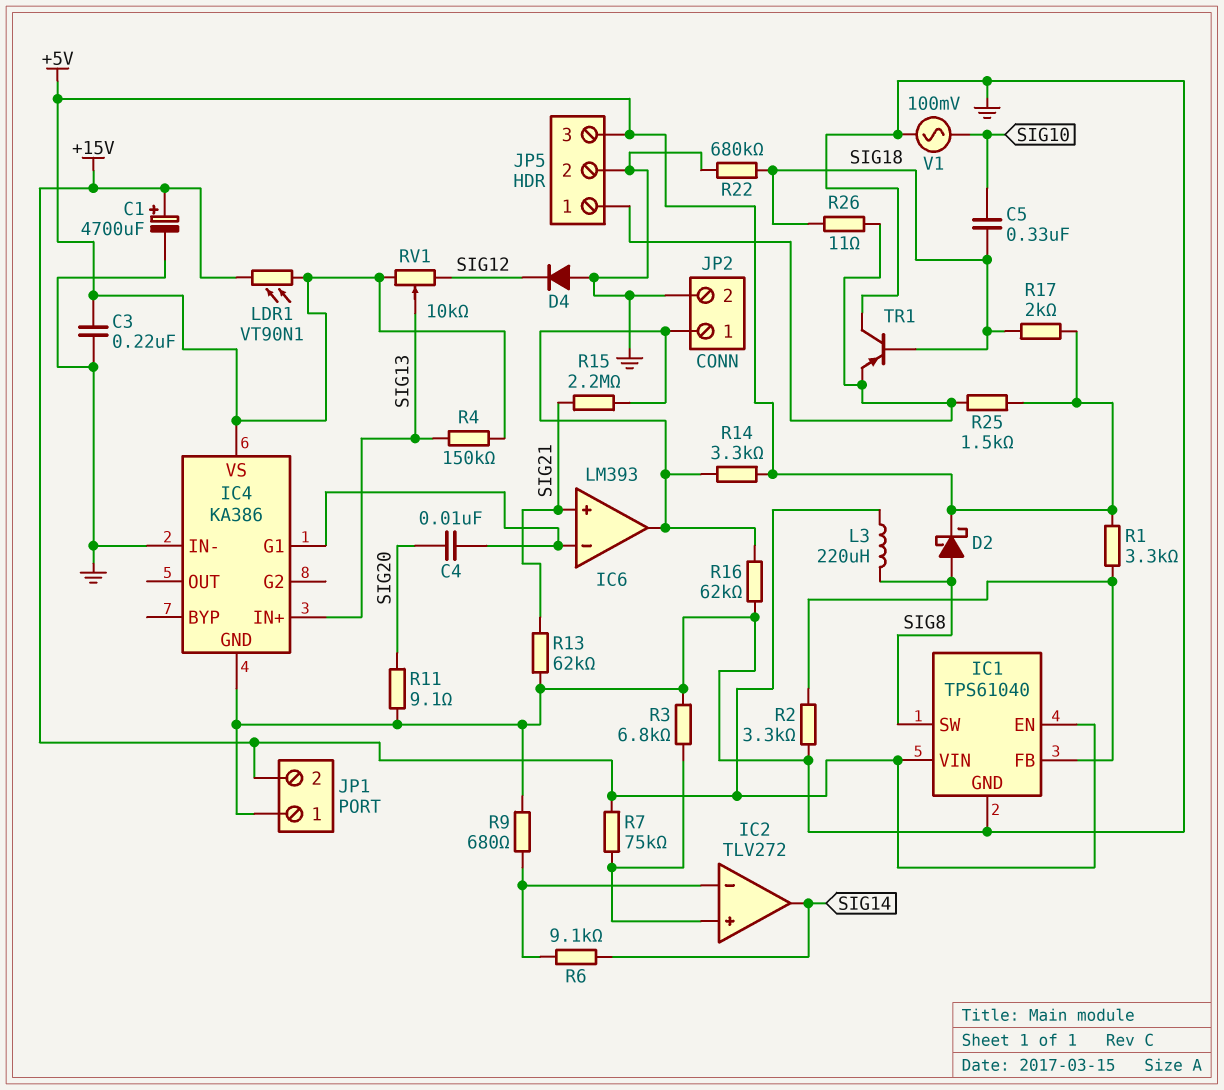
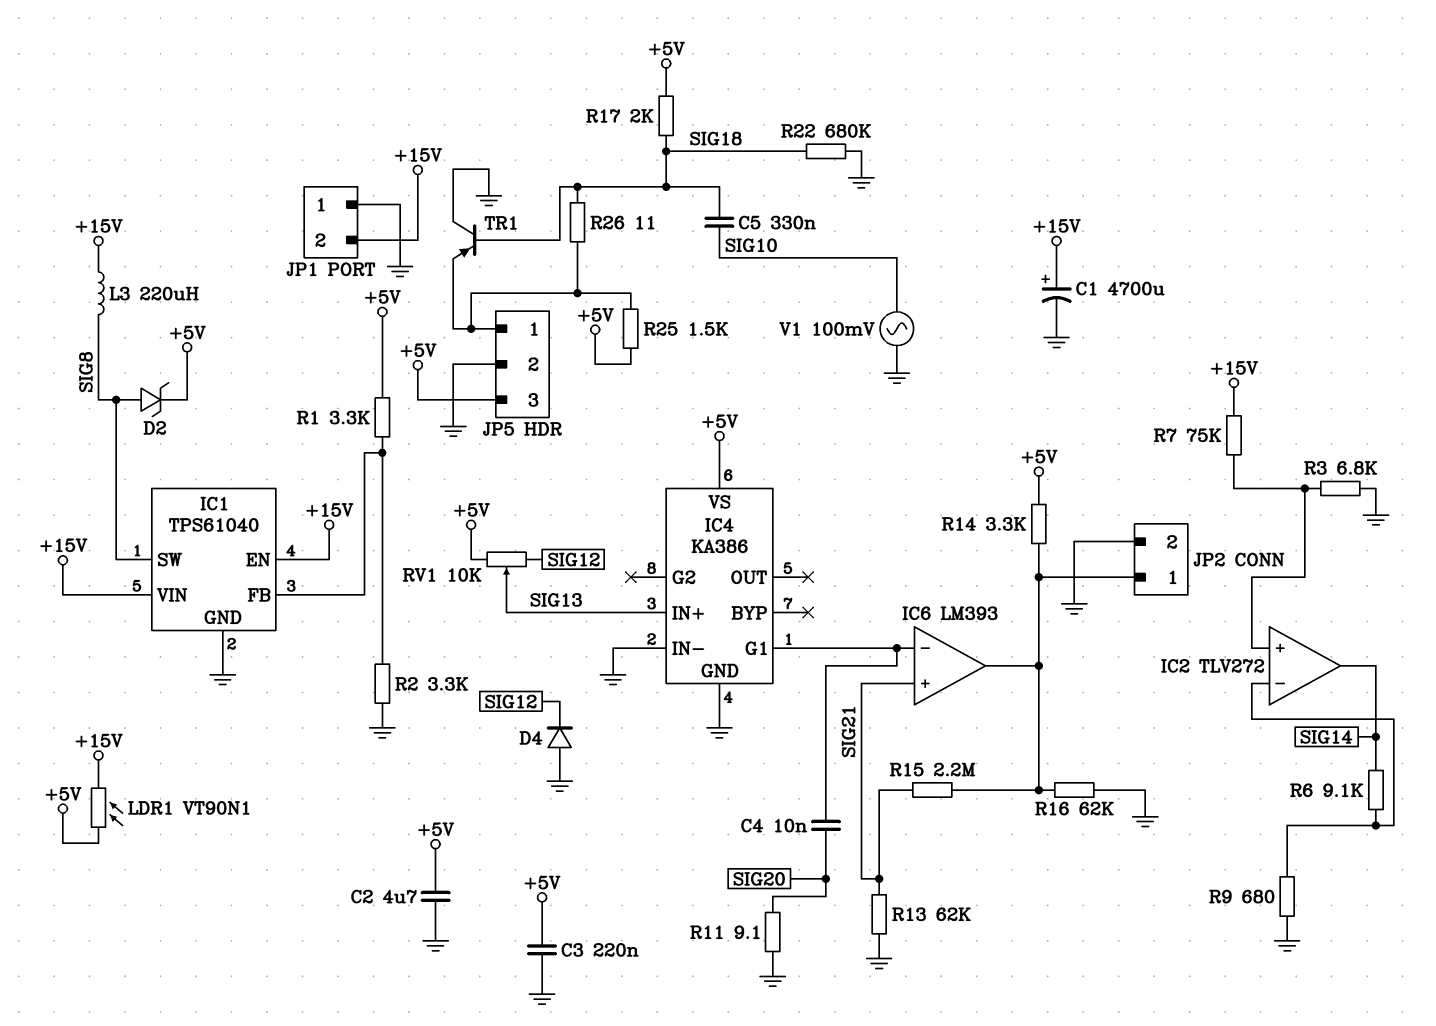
C2: none -> 4.7uF (+5V, GND)
D2: schottky (A SIG8, K +5V) -> zener (A SIG8, K +5V)
R4: 150k (+5V, SIG13) -> none

